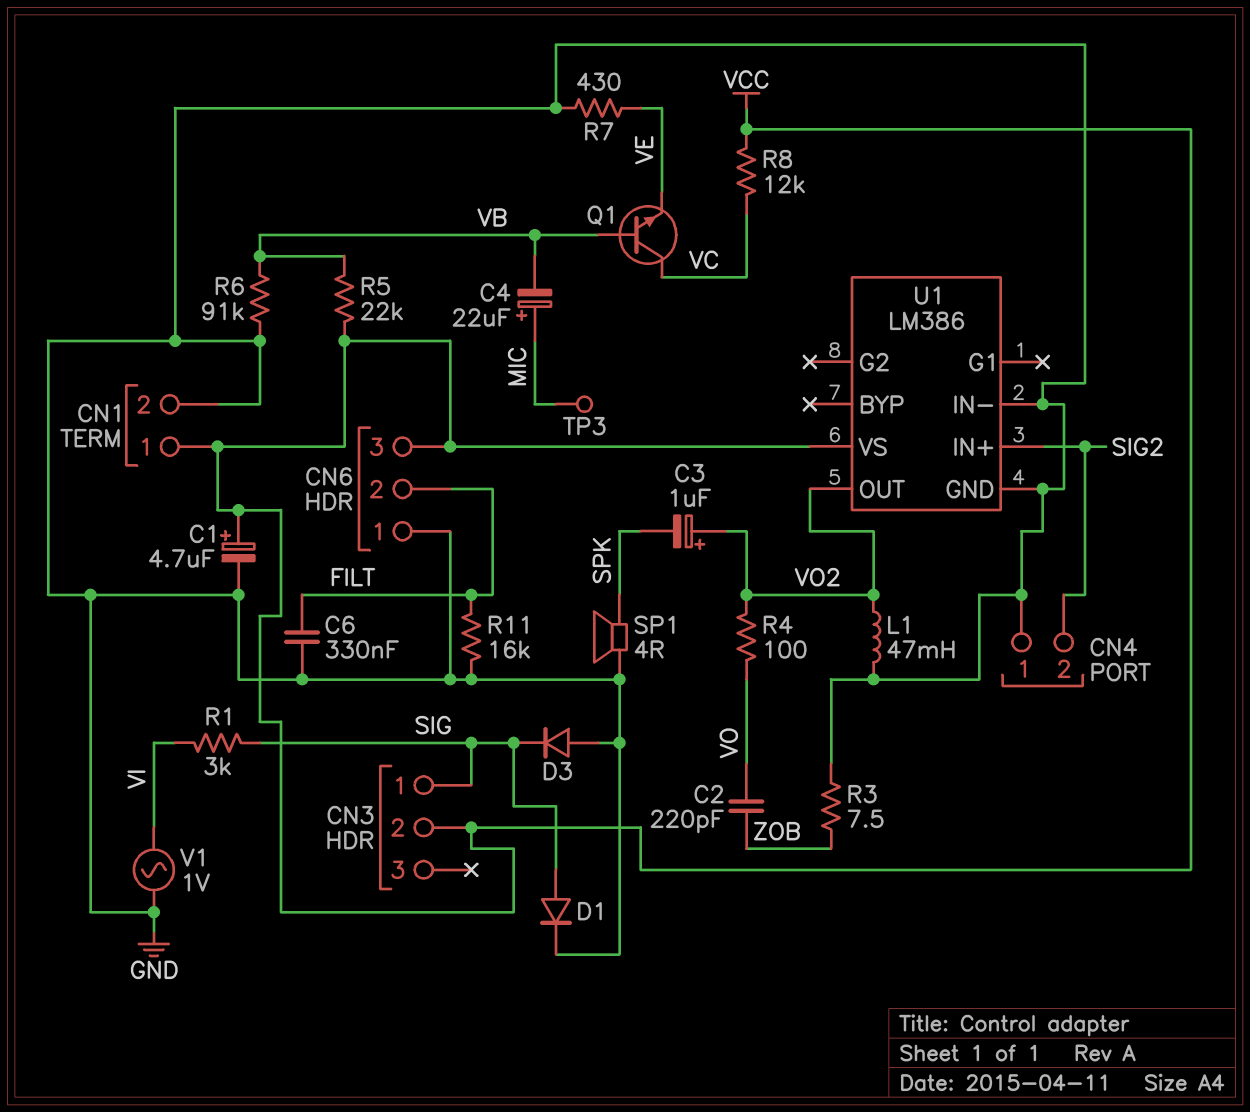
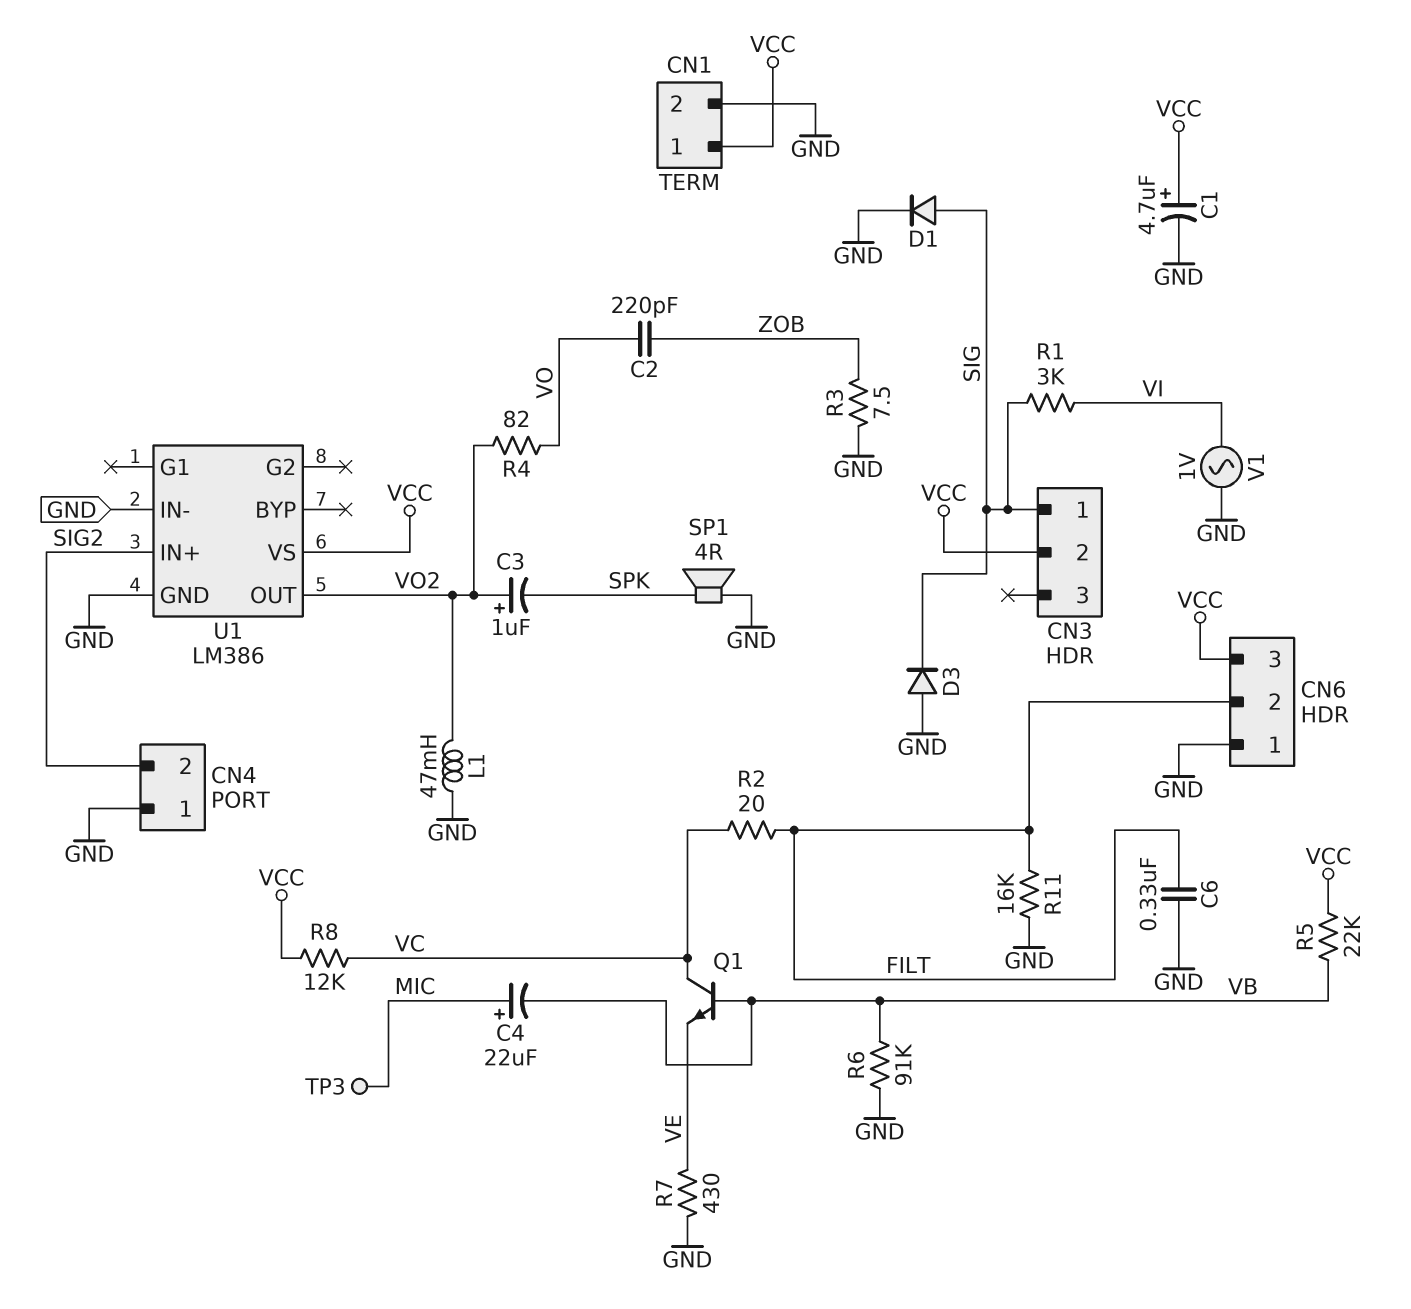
R2: none -> 20 (FILT, VC)
R4: 100 (VO, VO2) -> 82 (VO, VO2)

